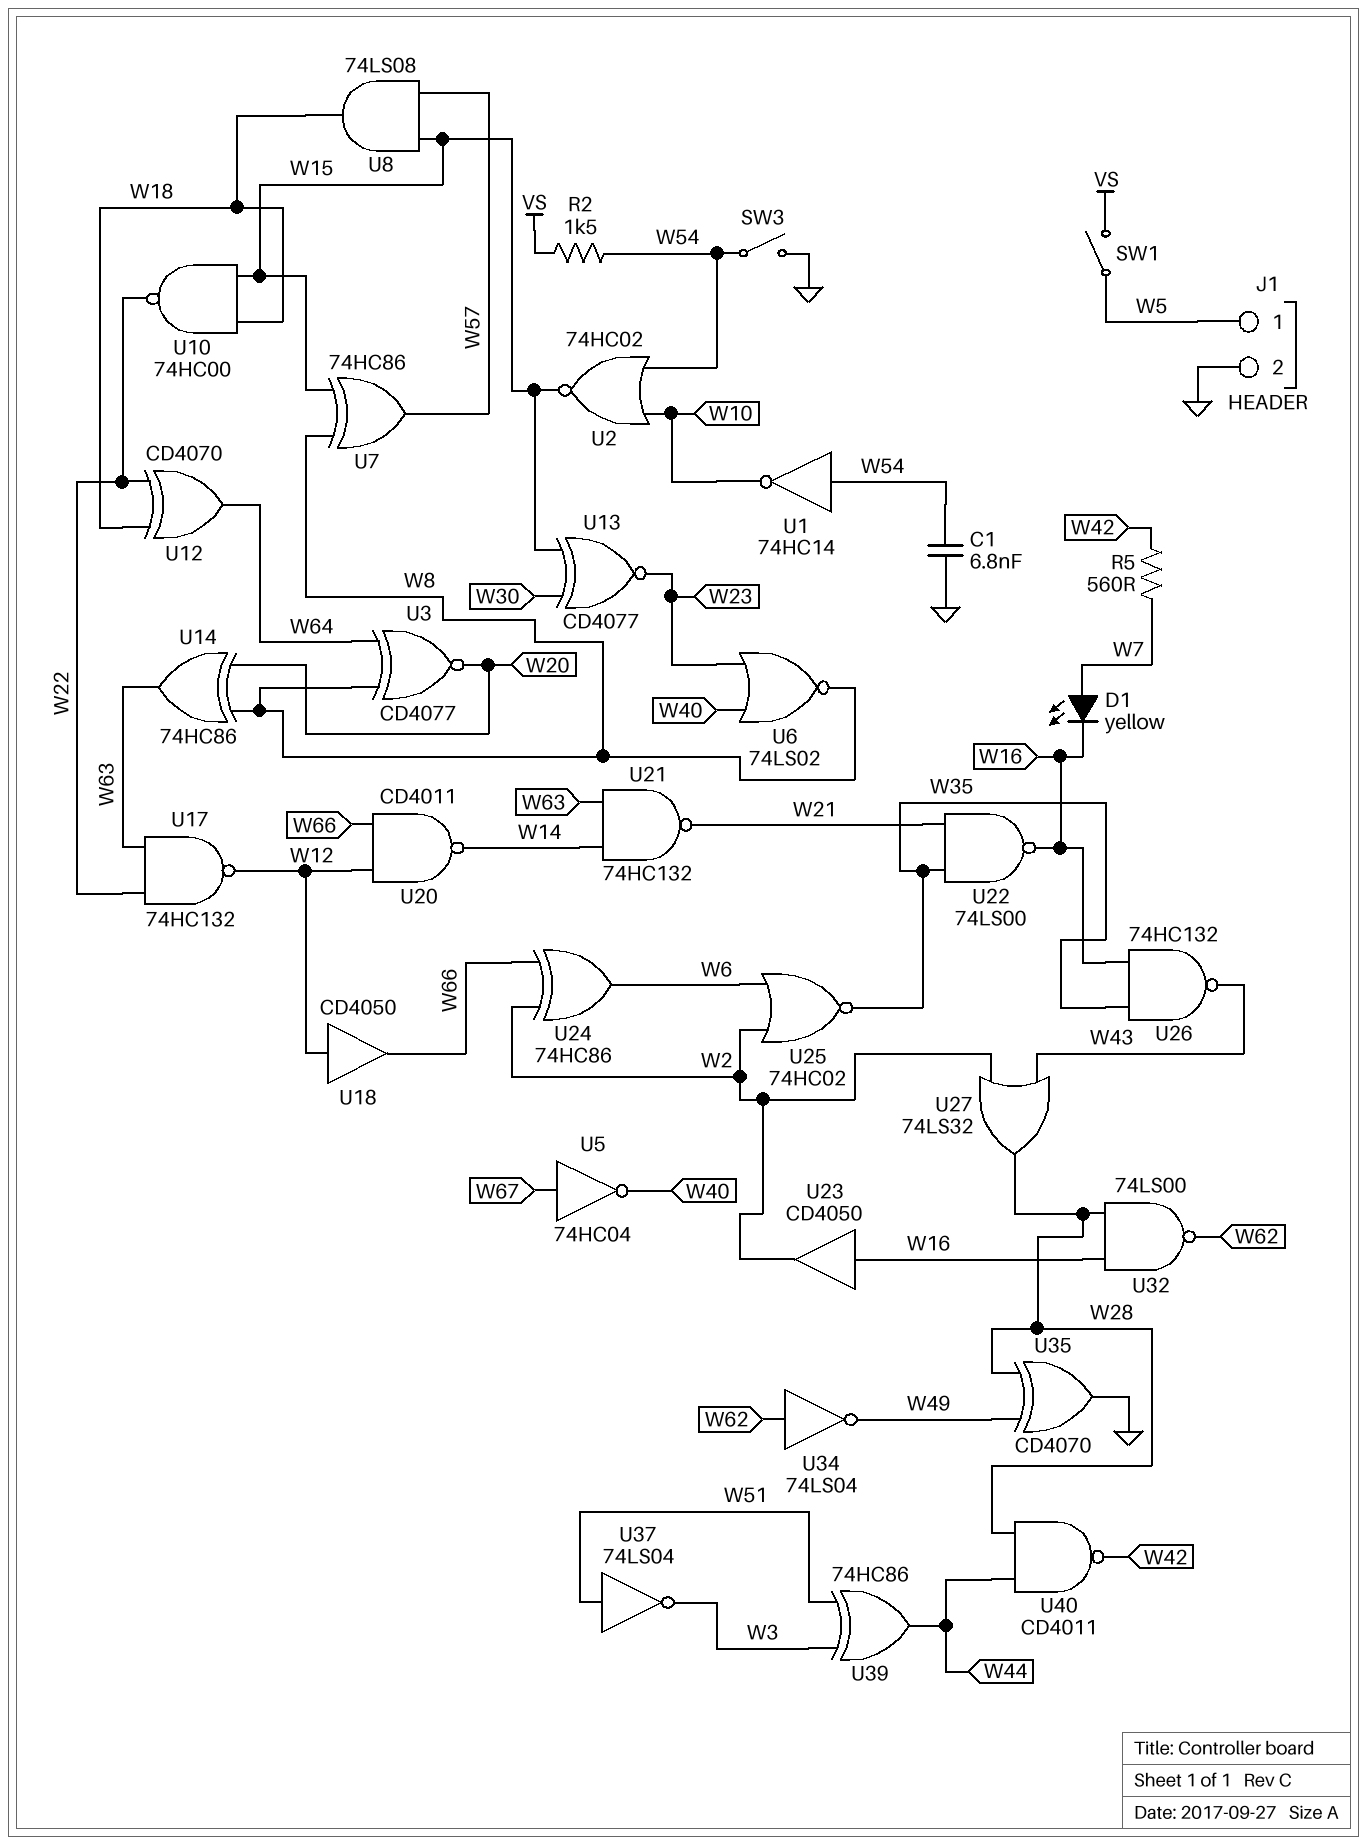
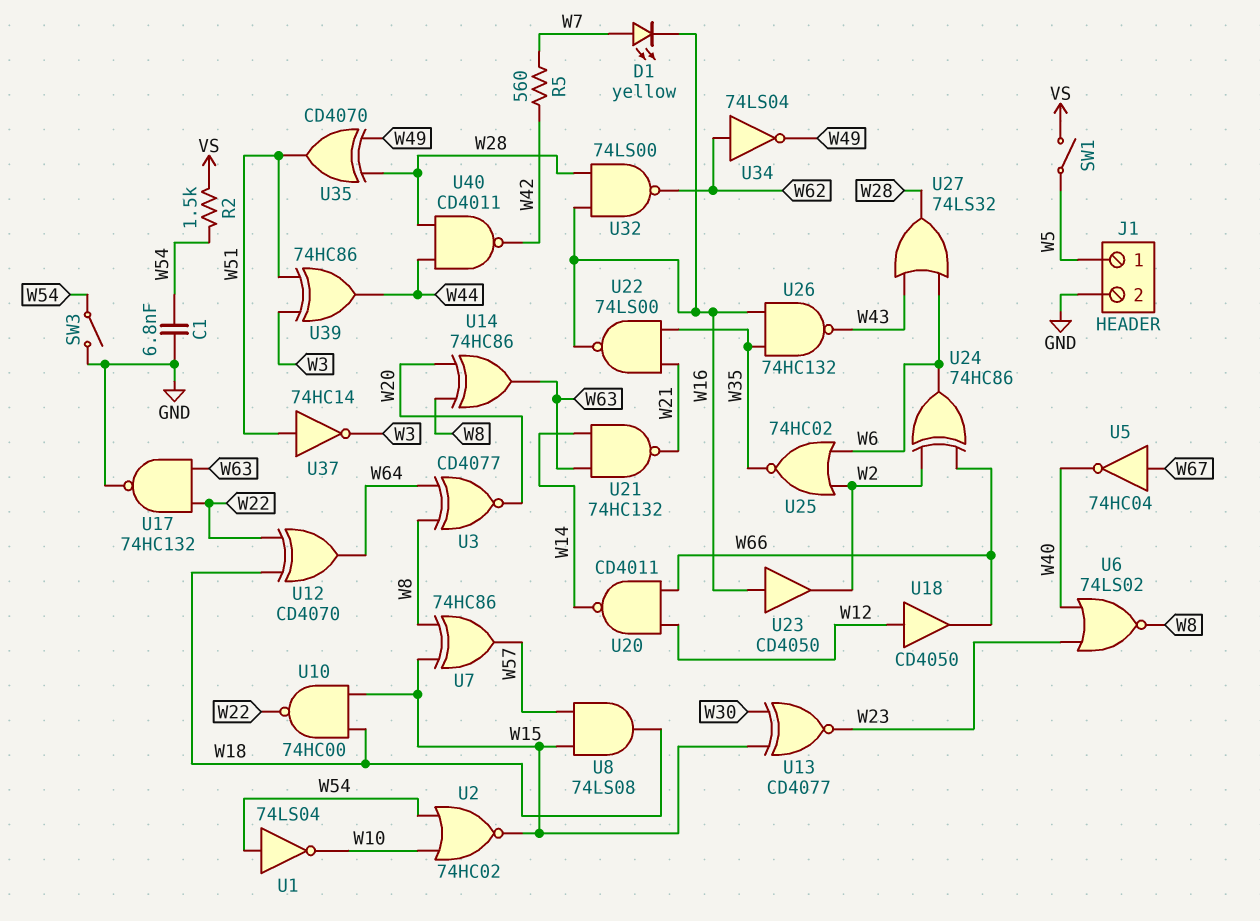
U1: NOT 74HC14 (in W54, out W10) -> NOT 74LS04 (in W54, out W10)
U17: NAND 74HC132 (in W22, in W63, out W12) -> NAND 74HC132 (in W22, in W63, out GND)
U27: OR 74LS32 (in W2, in W43, out W28) -> OR 74LS32 (in W6, in W43, out W28)
U35: XOR CD4070 (in W28, in W49, out GND) -> XOR CD4070 (in W28, in W49, out W51)
U37: NOT 74LS04 (in W51, out W3) -> NOT 74HC14 (in W51, out W3)

